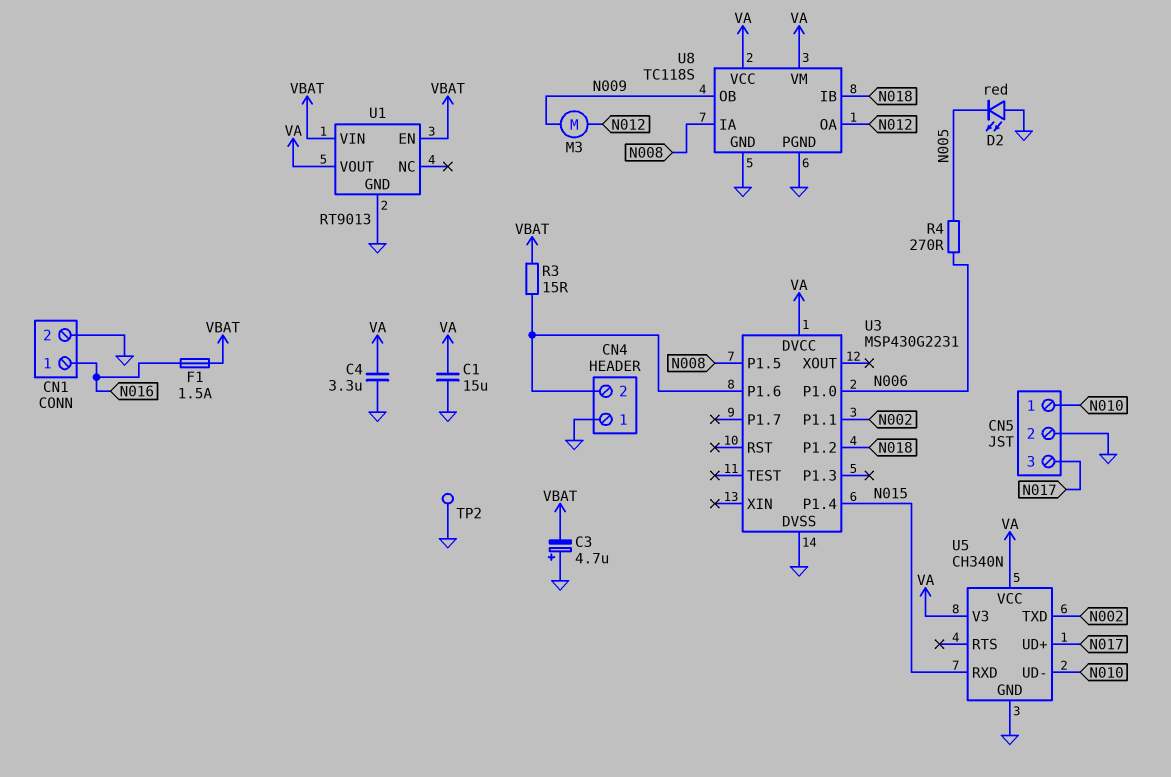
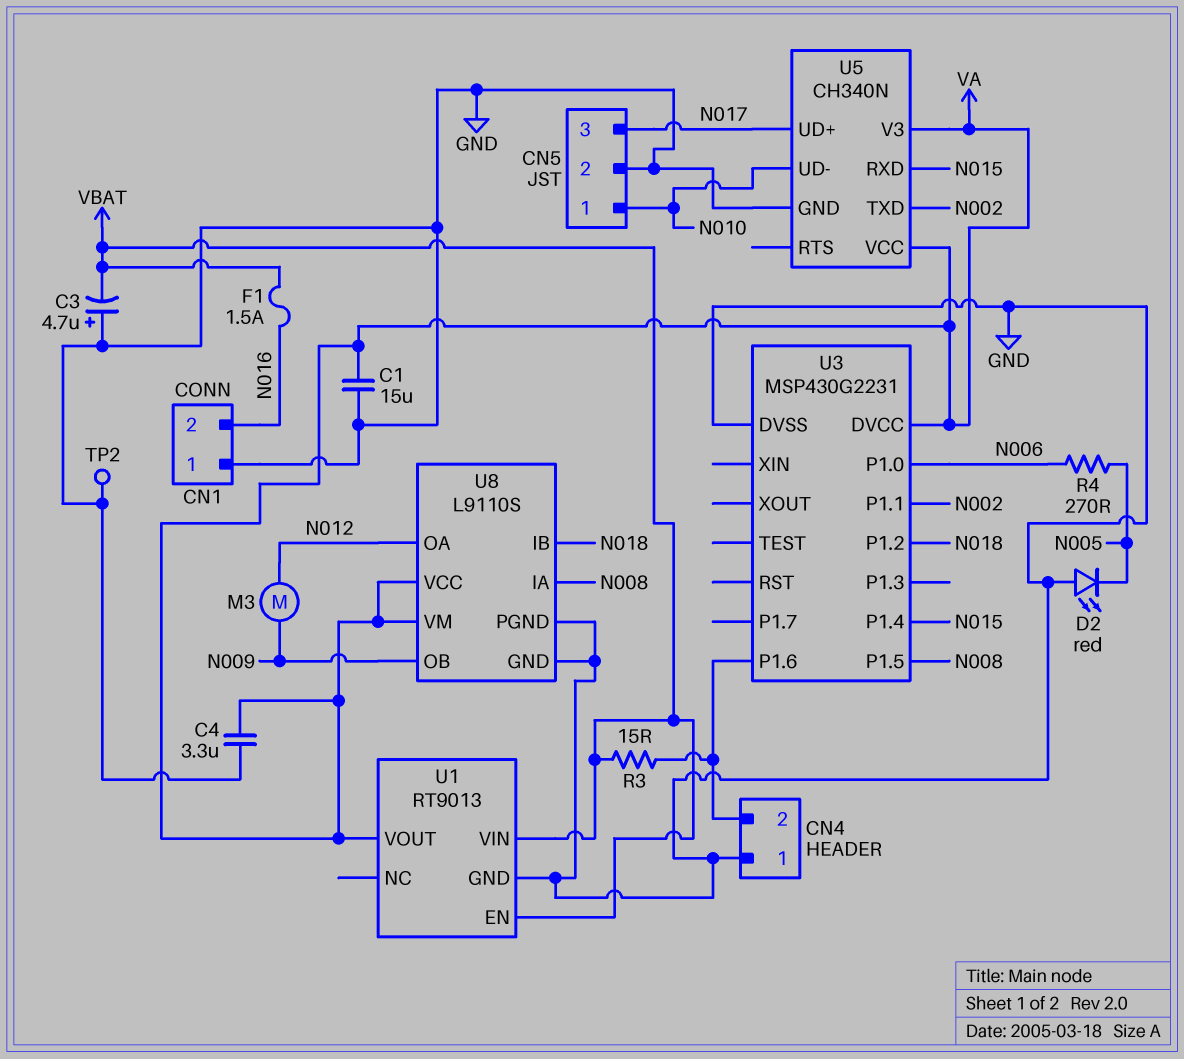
CN1 pin 1: N016 -> GND
CN1 pin 2: GND -> N016
U8: TC118S -> L9110S

